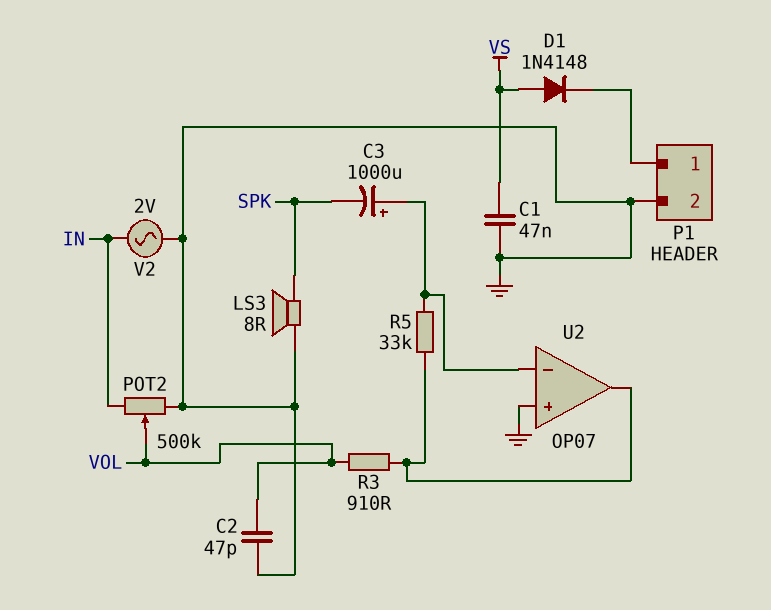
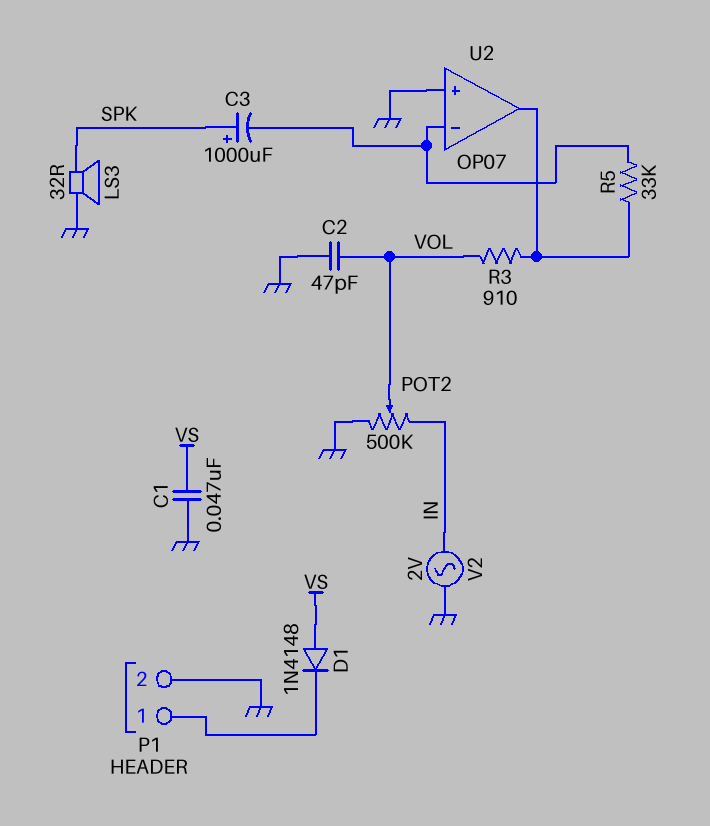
C3: 1000uF (plus U2/in-, minus SPK) -> 1000uF (plus SPK, minus U2/in-)
LS3: speaker 8R (GND, SPK) -> speaker 32R (GND, SPK)

